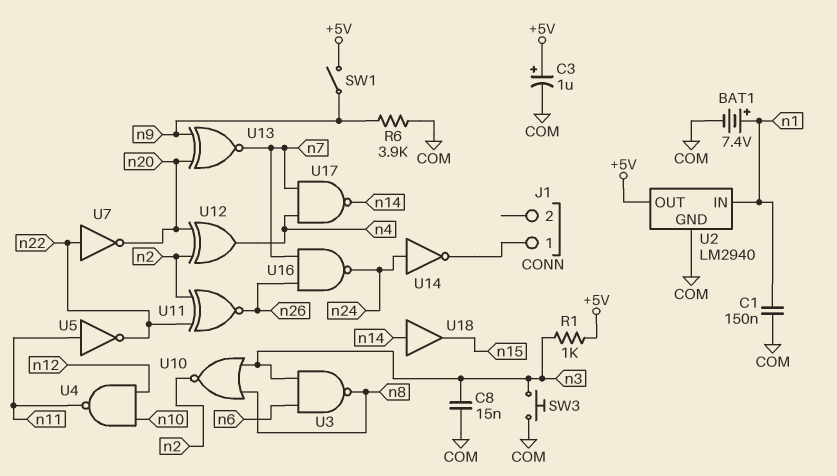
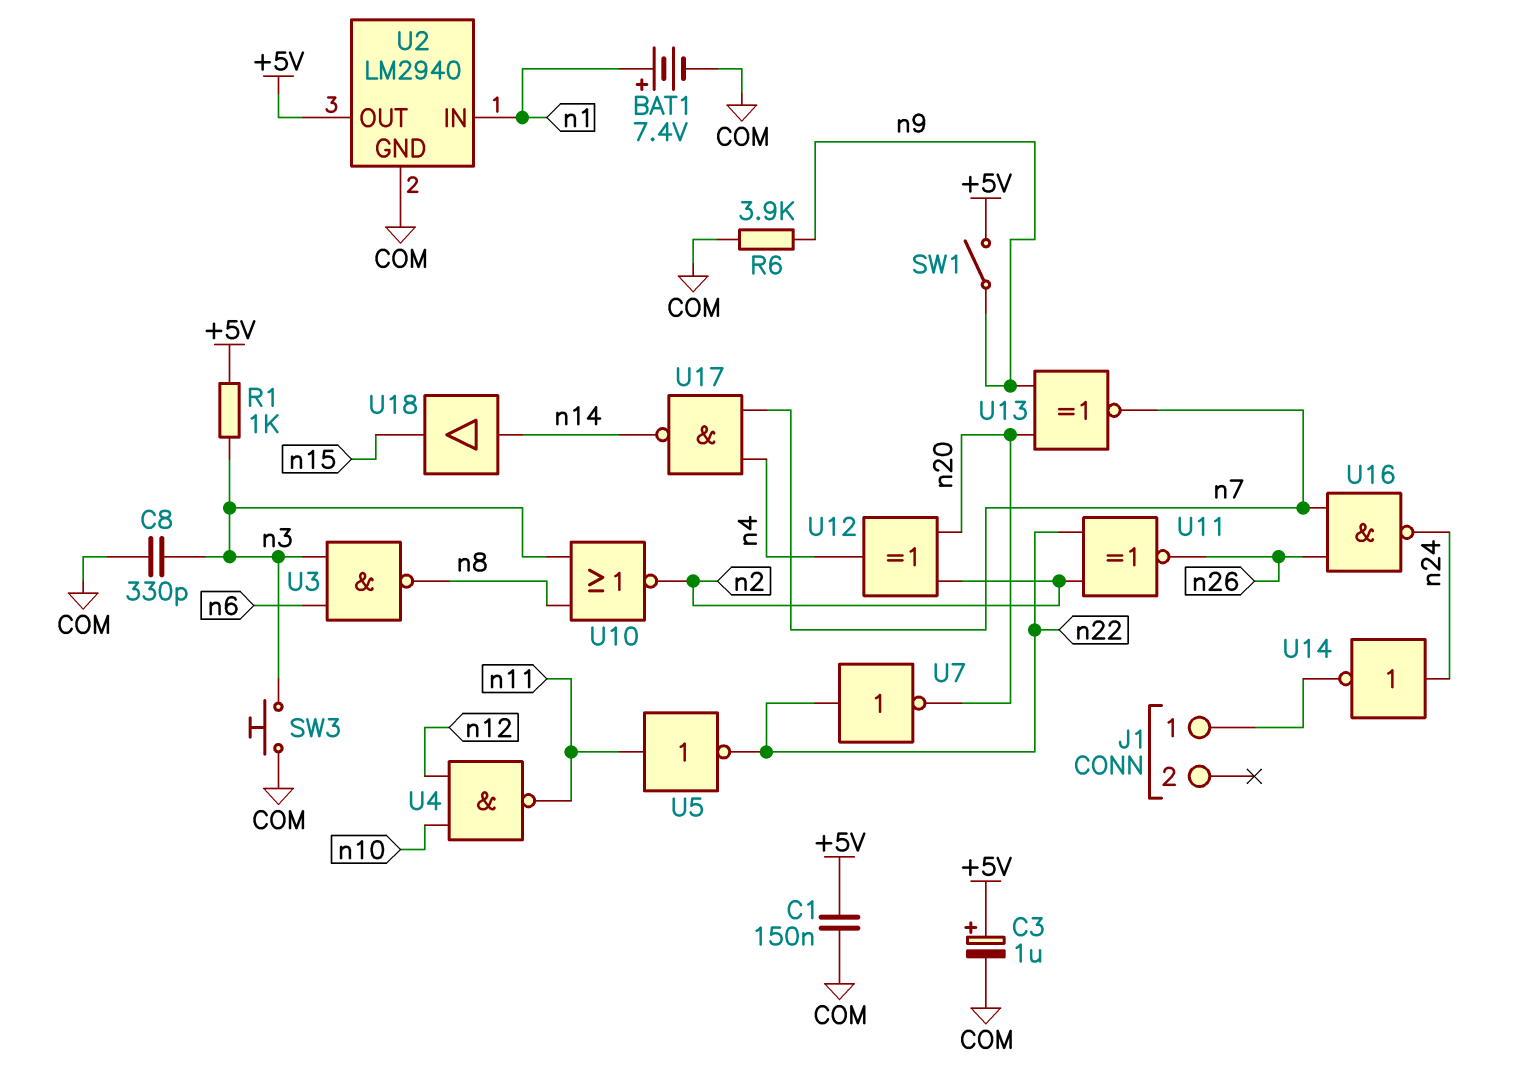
C1: 150nF (COM, n1) -> 150nF (+5V, COM)
C8: 15nF (COM, n3) -> 330pF (COM, n3)

